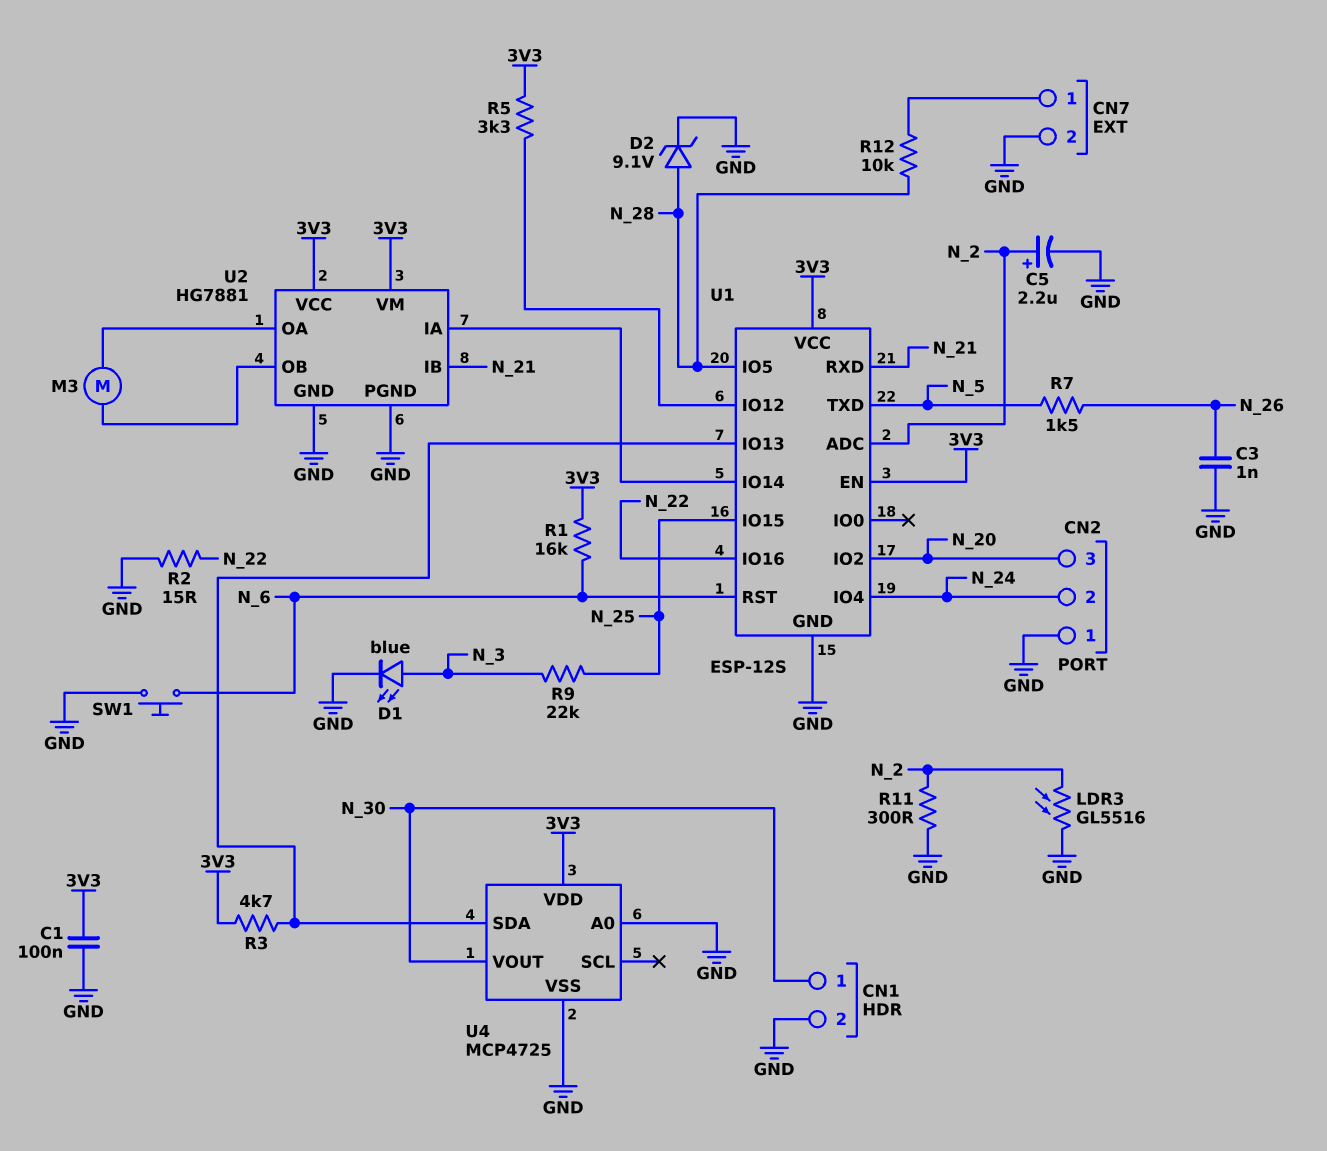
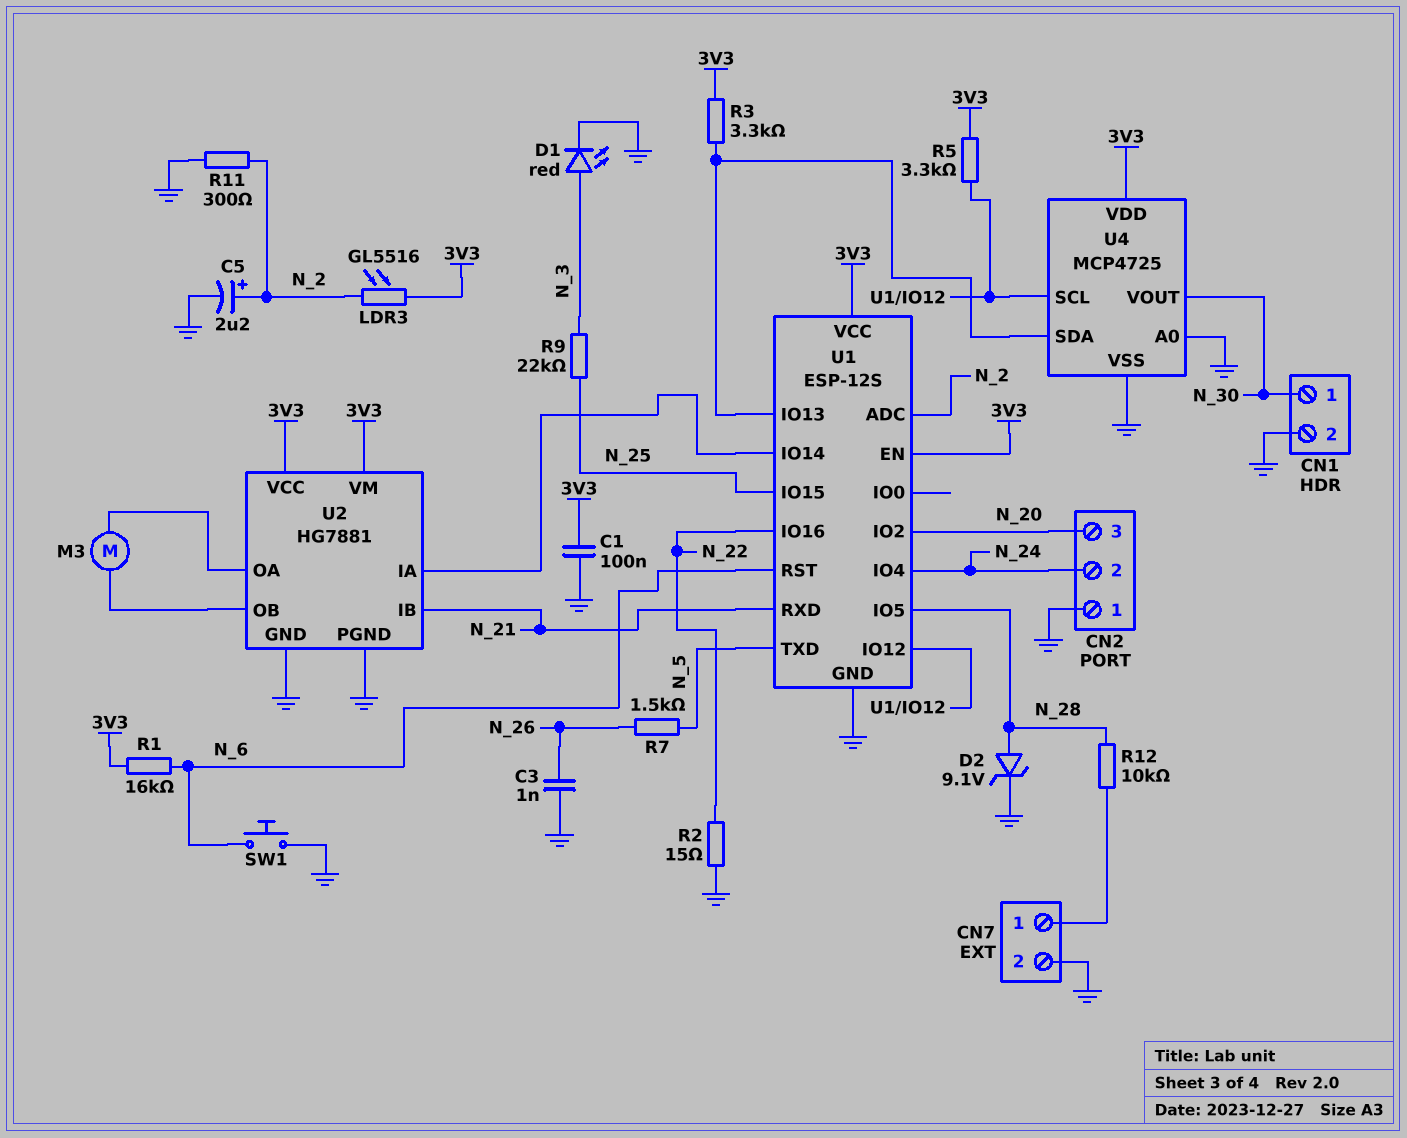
D1: LED blue (A N_3, K GND) -> LED red (A N_3, K GND)
LDR3: GL5516 (GND, N_2) -> GL5516 (3V3, N_2)
R3: 4.7k (3V3, U1/IO13) -> 3.3k (3V3, U1/IO13)
U4 pin SCL: none -> U1/IO12

